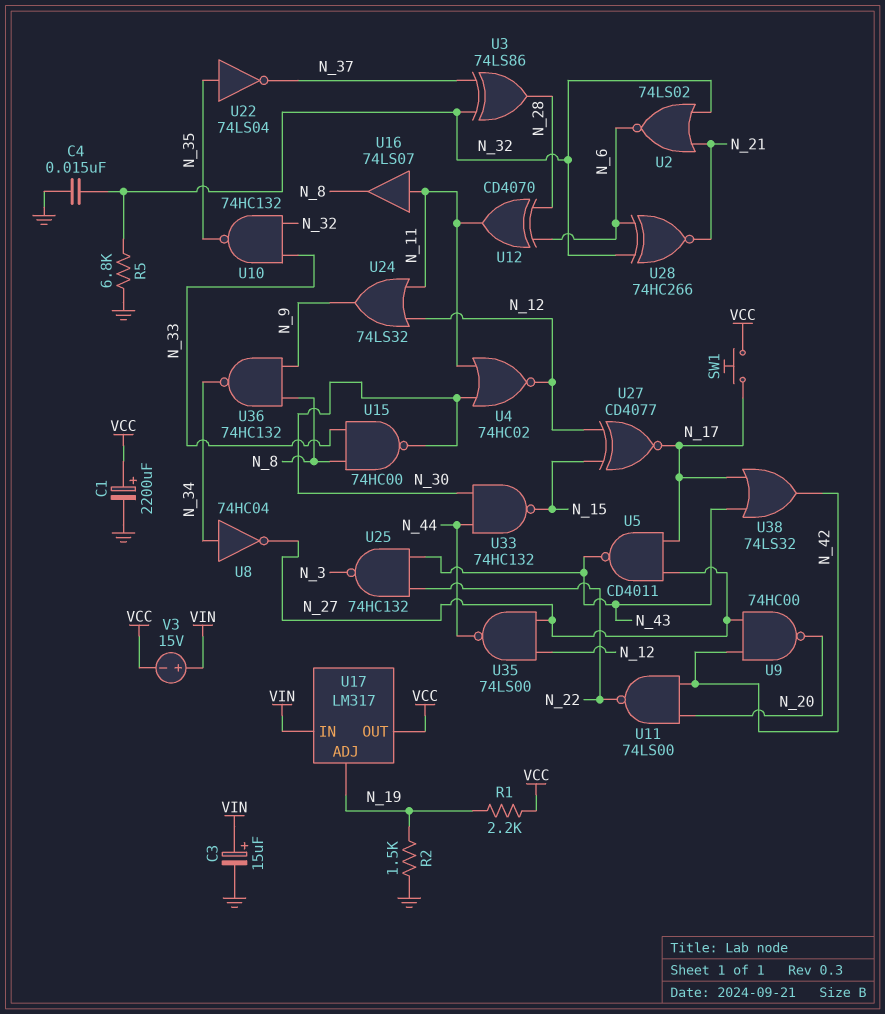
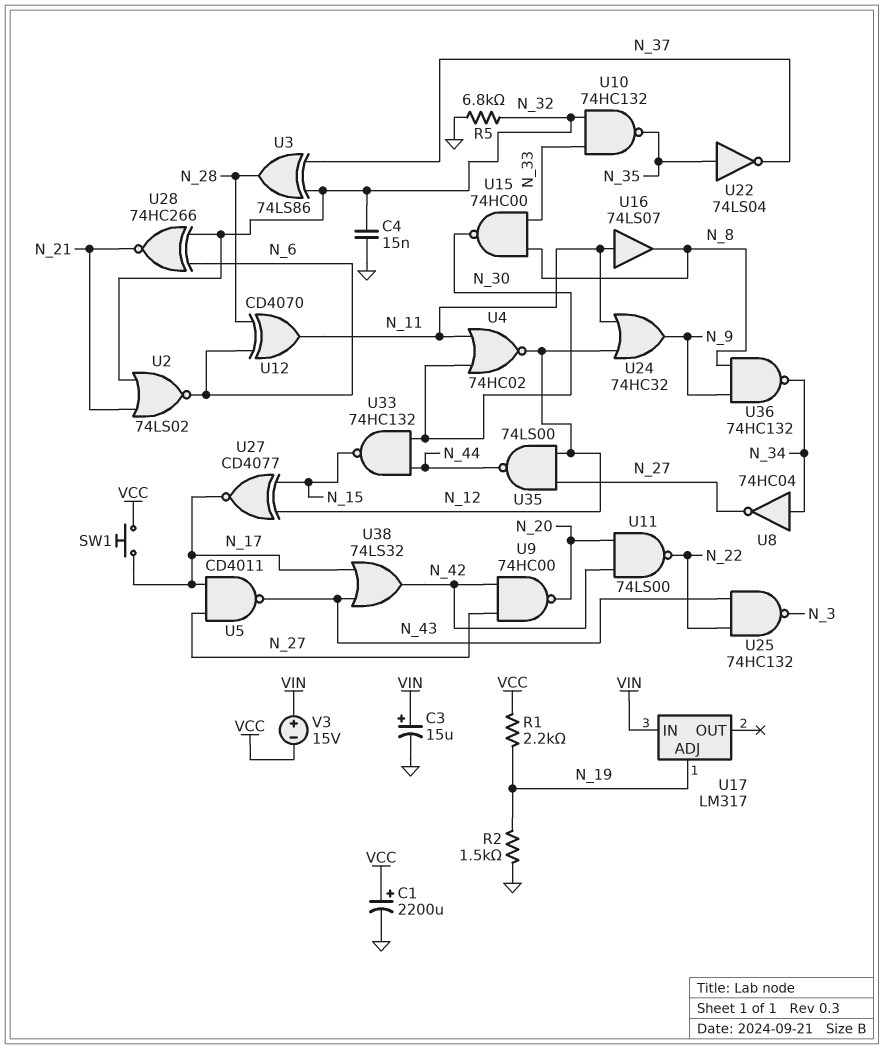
U17 pin OUT: VCC -> none
U24: OR 74LS32 (in N_11, in N_12, out N_9) -> OR 74HC32 (in N_11, in N_12, out N_9)

